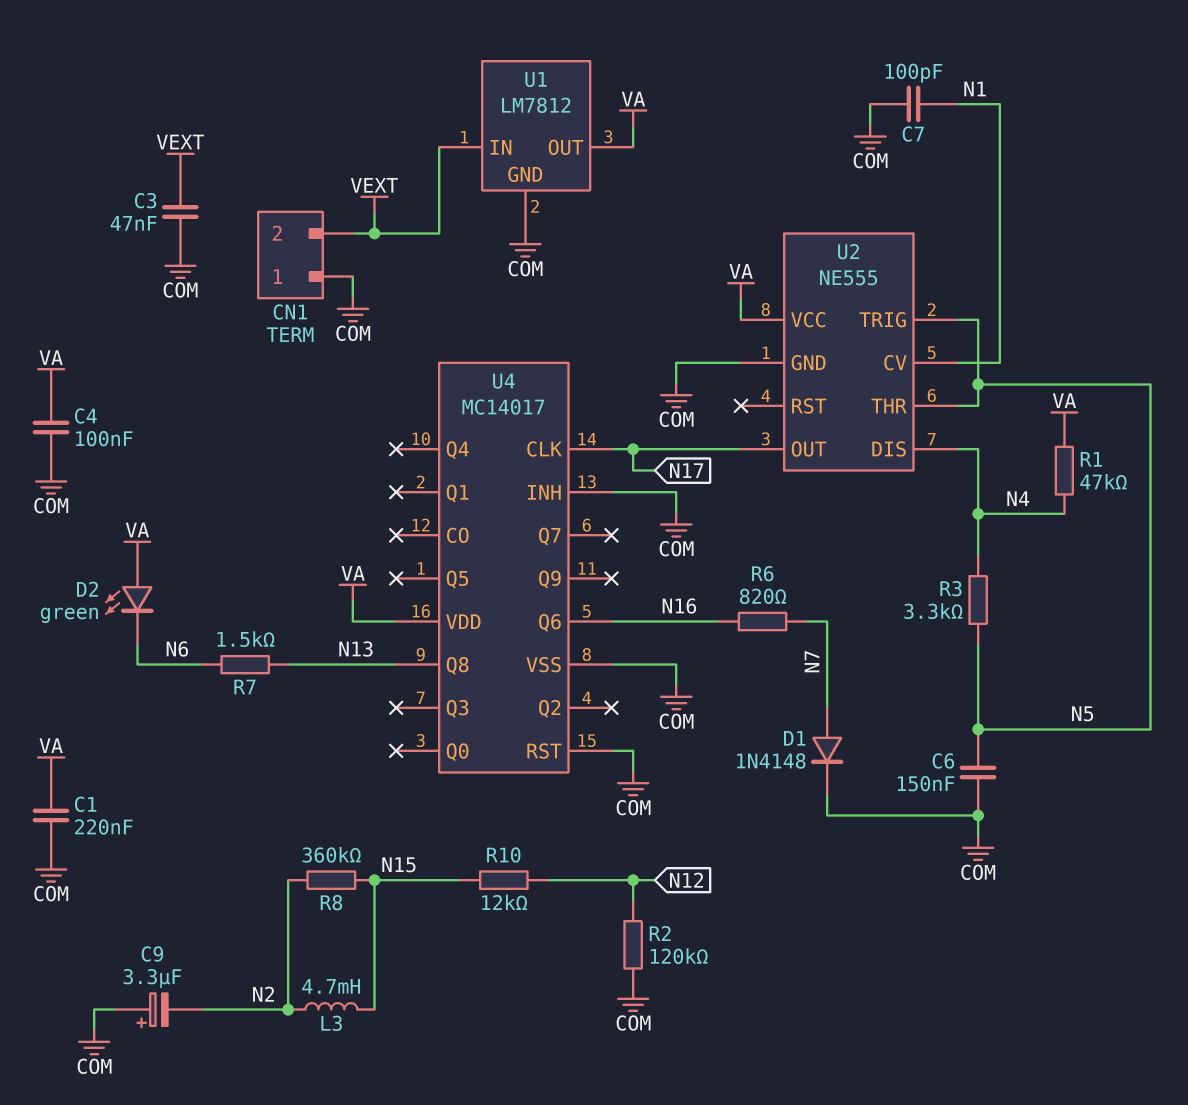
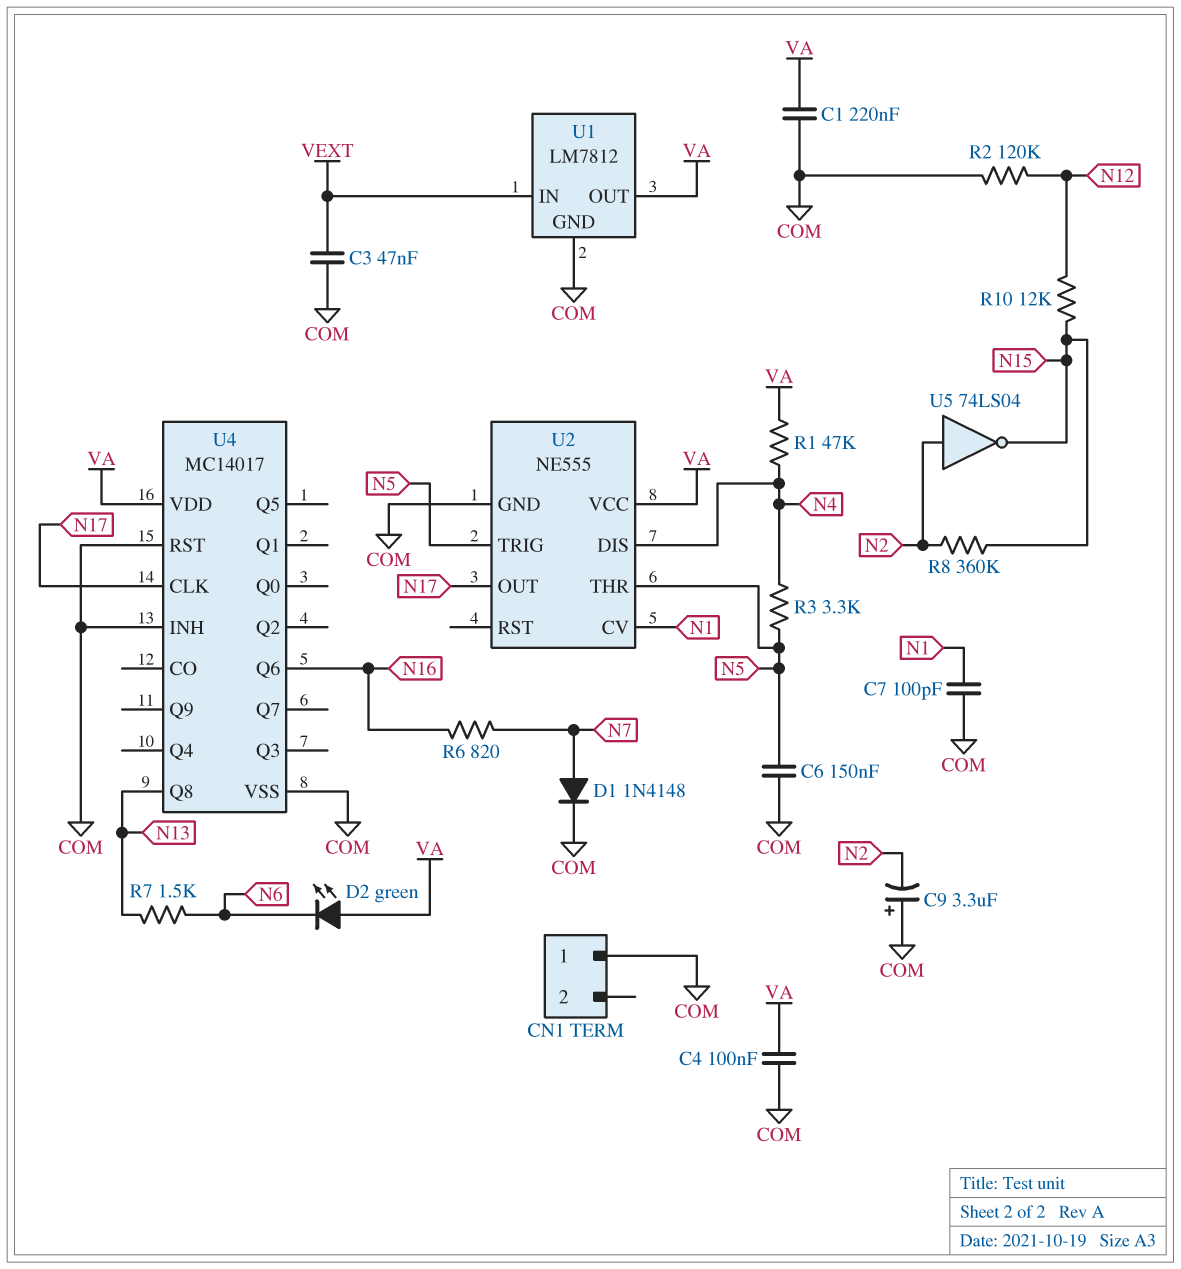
CN1 pin 2: VEXT -> none
L3: 4.7mH (N2, N15) -> none
U5: none -> NOT 74LS04 (in N2, out N15)

